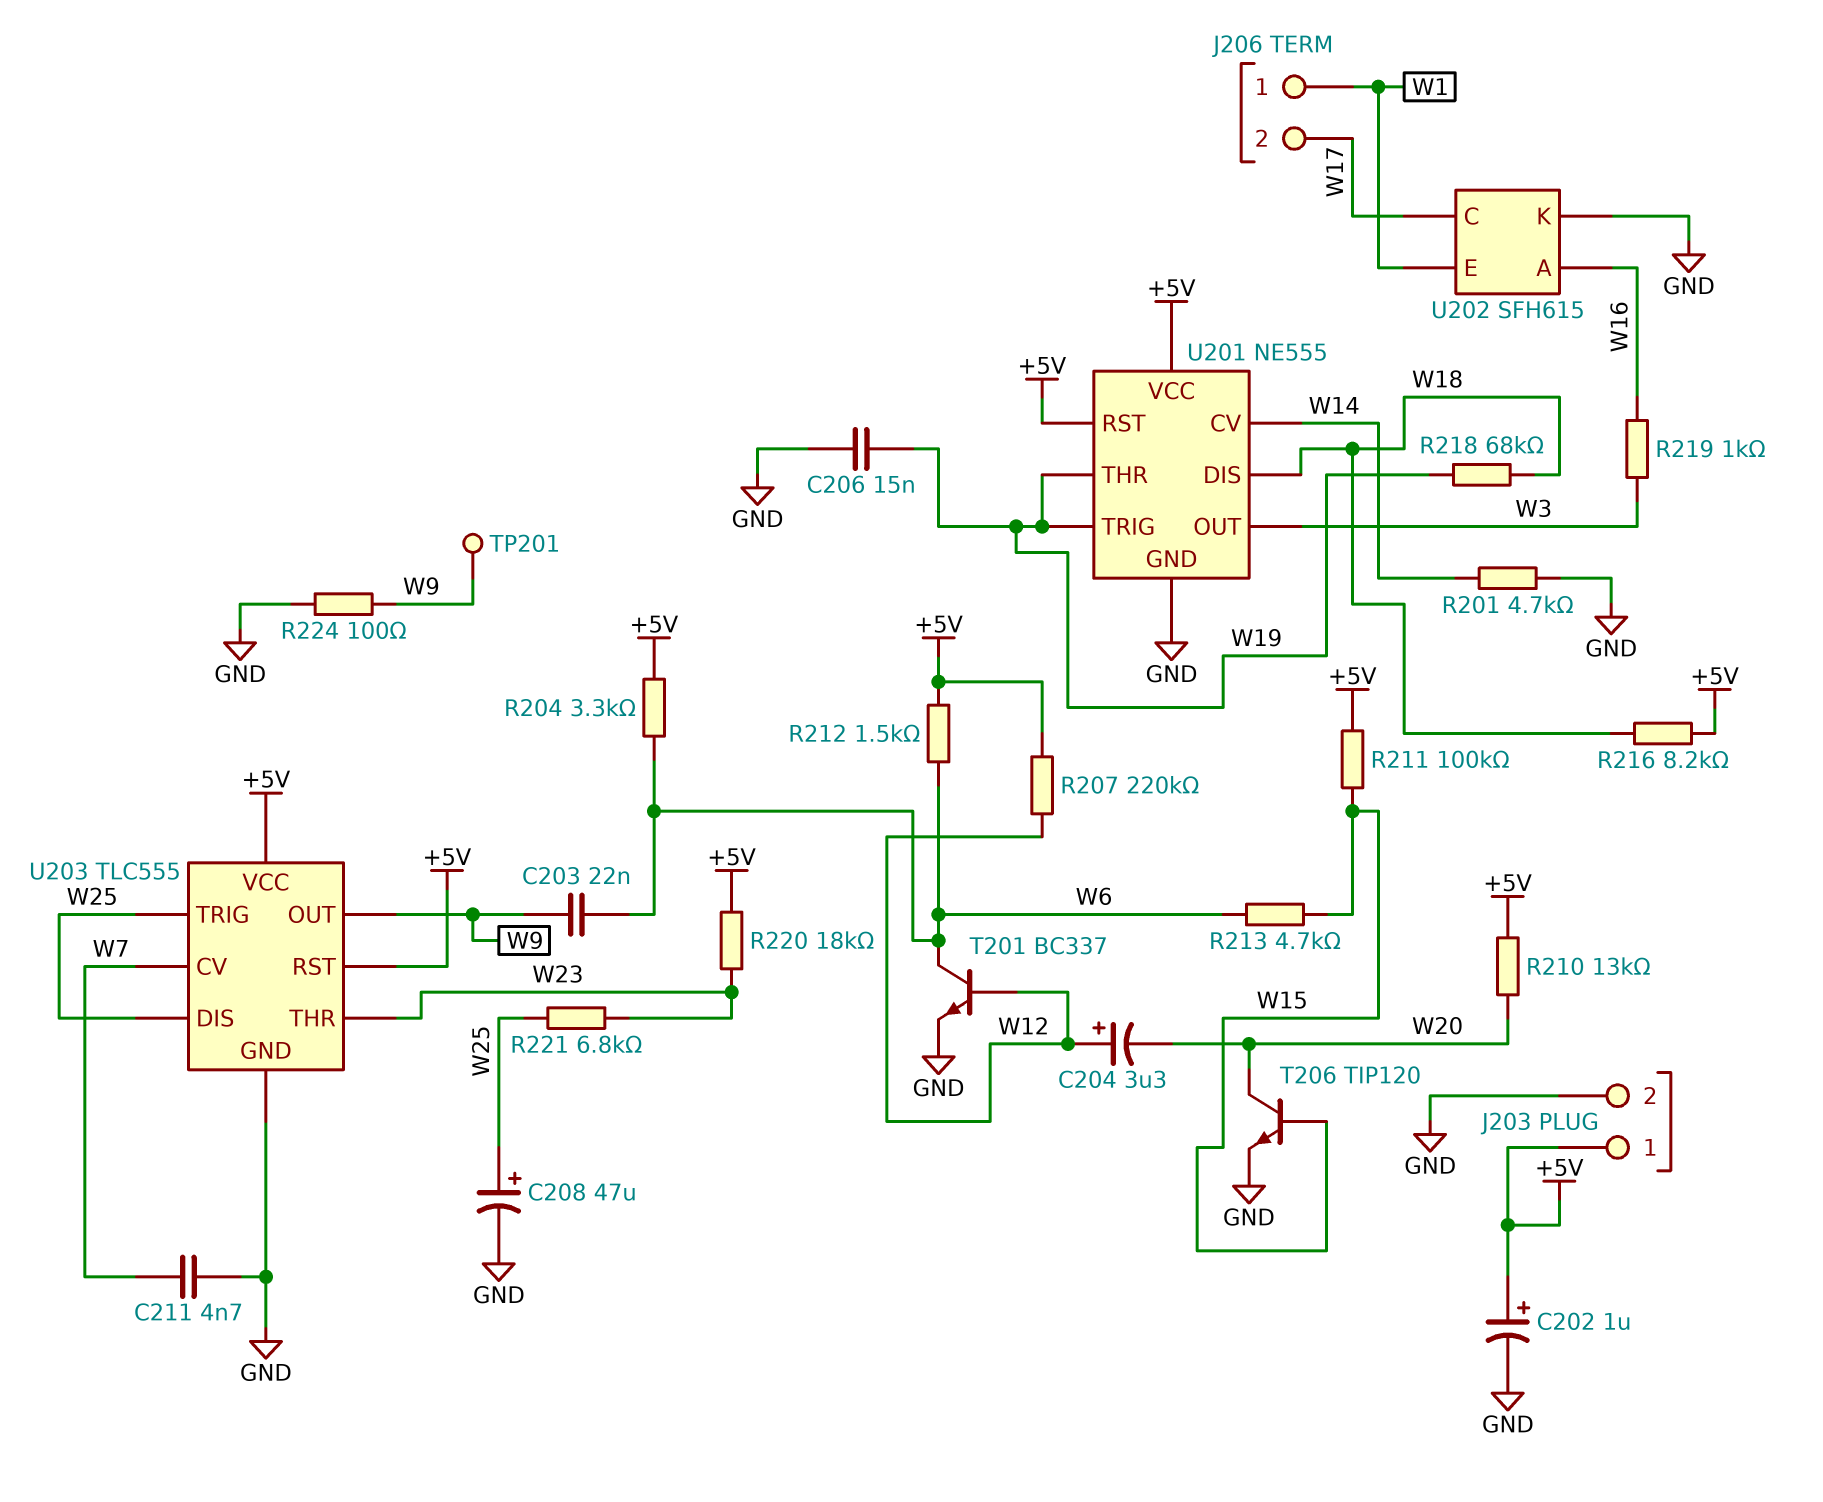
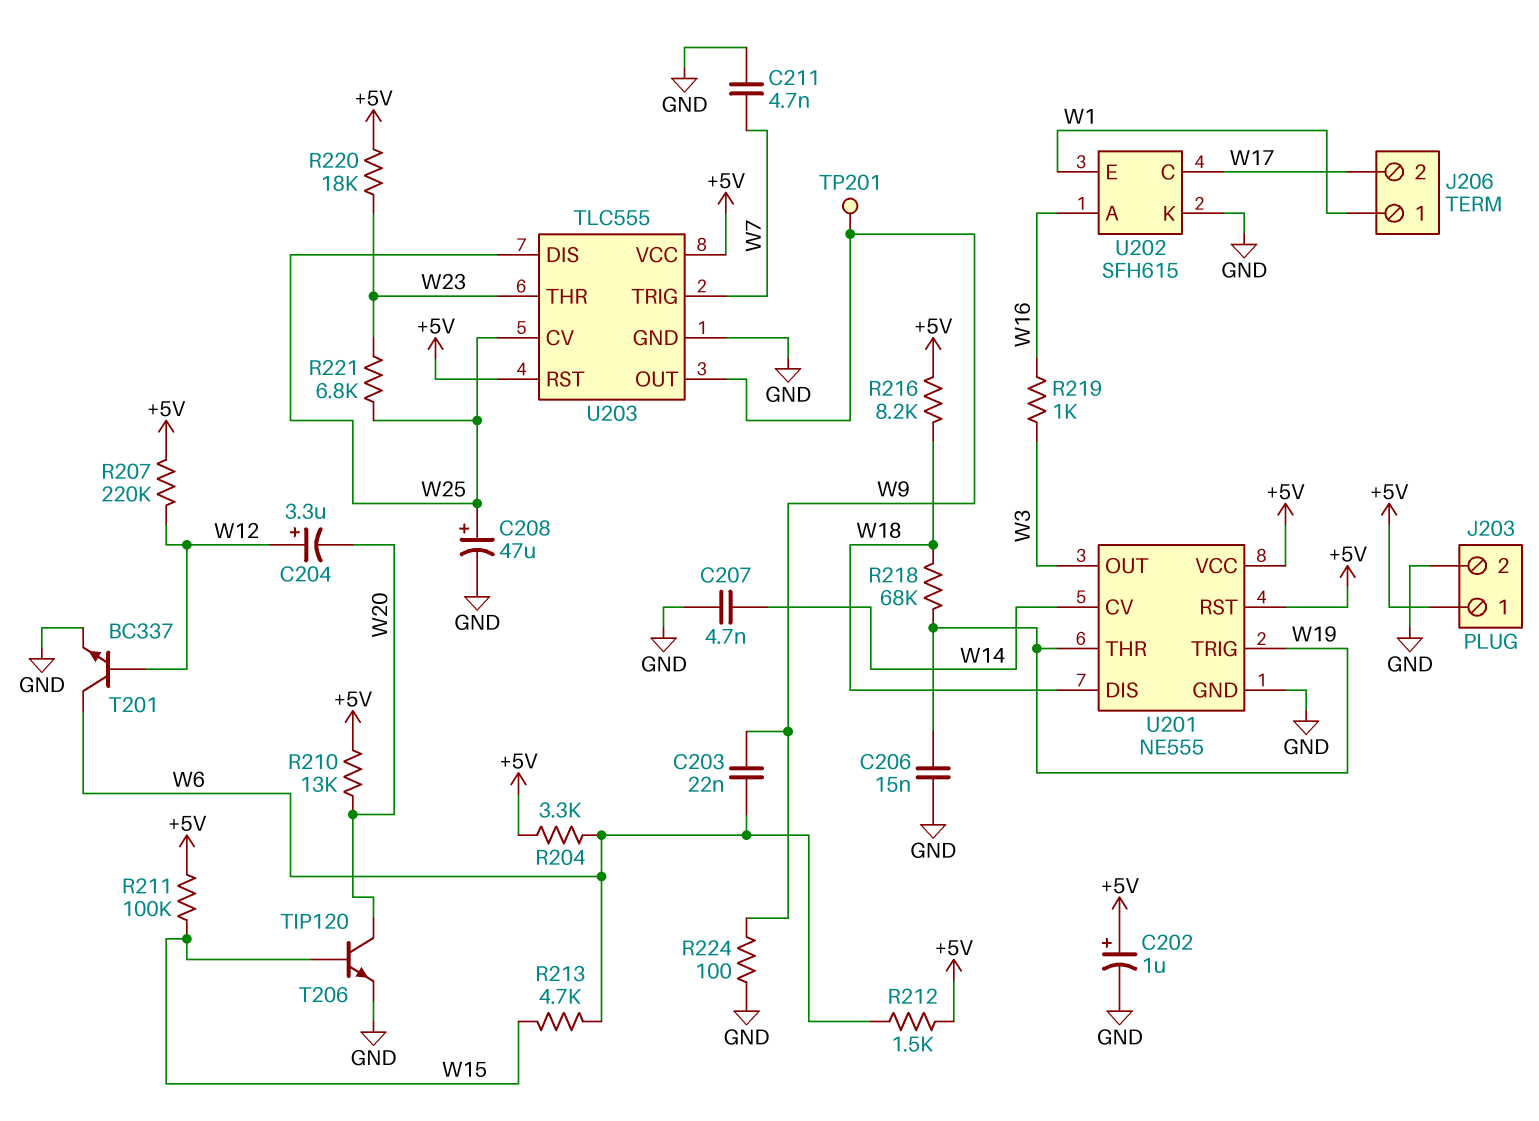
C207: none -> 4.7nF (GND, W14)
R201: 4.7k (GND, W14) -> none
U203 pin CV: W7 -> W25
U203 pin TRIG: W25 -> W7

